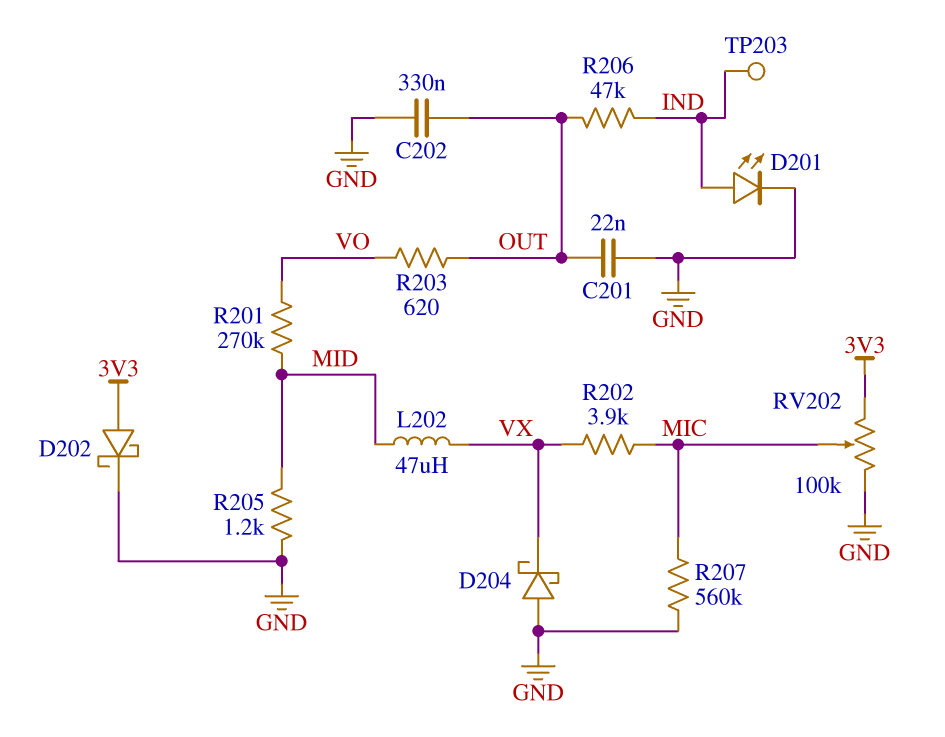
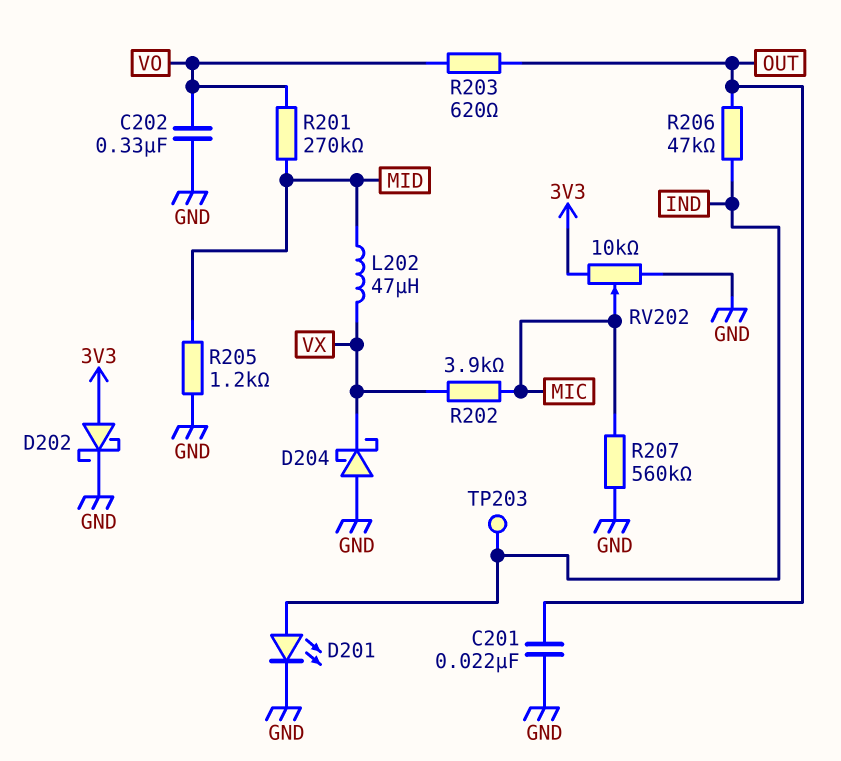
C202: 330nF (GND, OUT) -> 330nF (GND, VO)
RV202: 100k (3V3, GND, wiper MIC) -> 10k (3V3, GND, wiper MIC)

